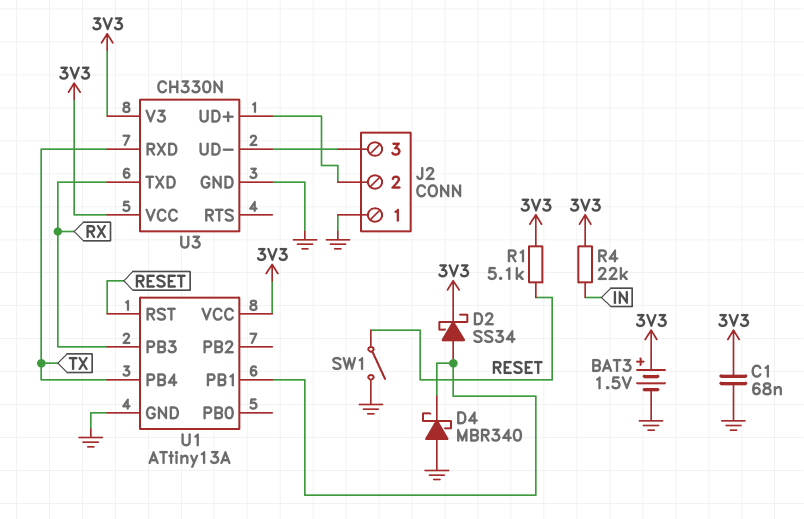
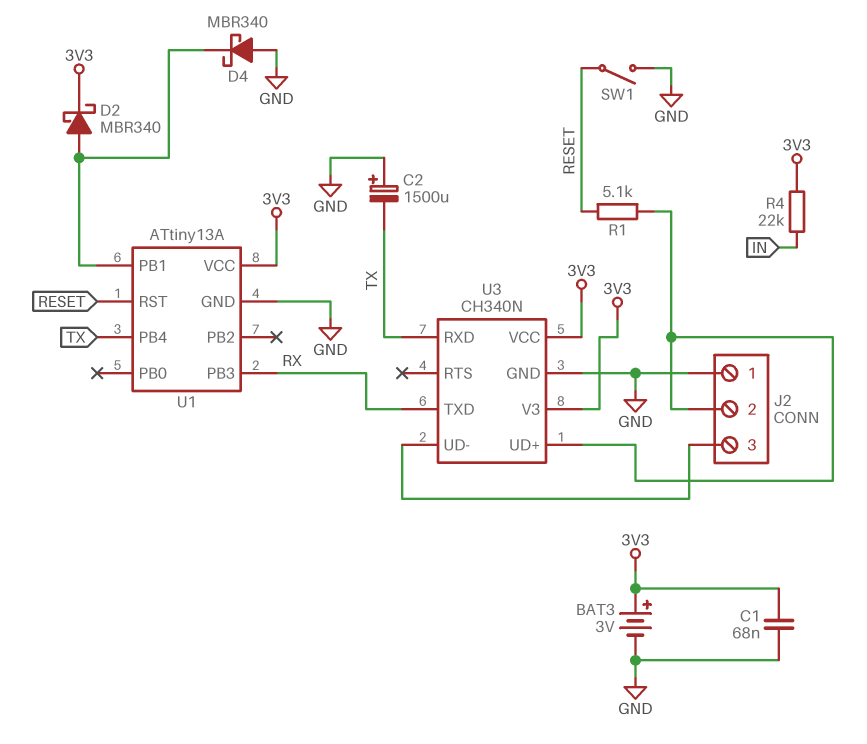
BAT3: 1.5V (plus 3V3, minus GND) -> 3V (plus 3V3, minus GND)
C2: none -> 1500uF (plus GND, minus TX)
D2: schottky SS34 (A U1/PB1, K 3V3) -> schottky MBR340 (A U1/PB1, K 3V3)
R1: 5.1k (3V3, RESET) -> 5.1k (J2/2, RESET)
U3: CH330N -> CH340N

